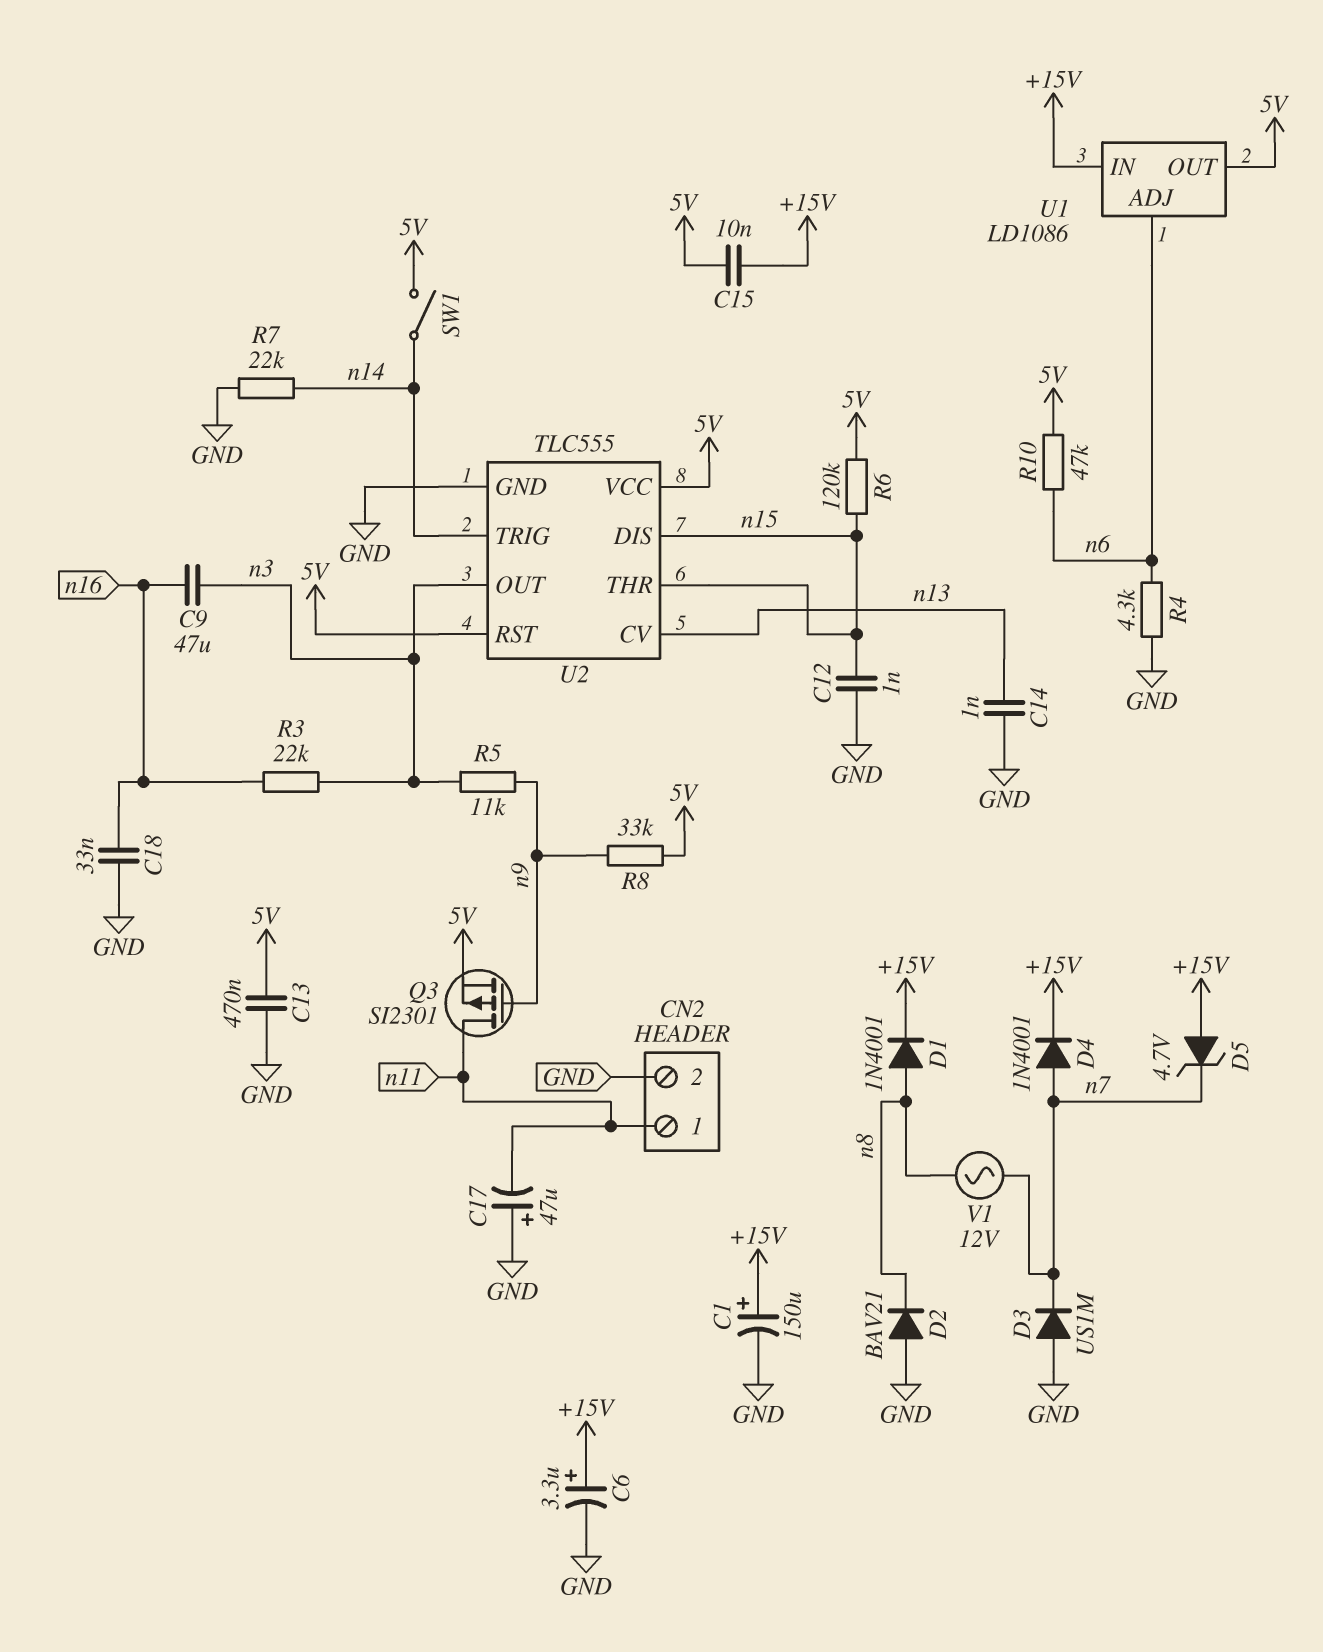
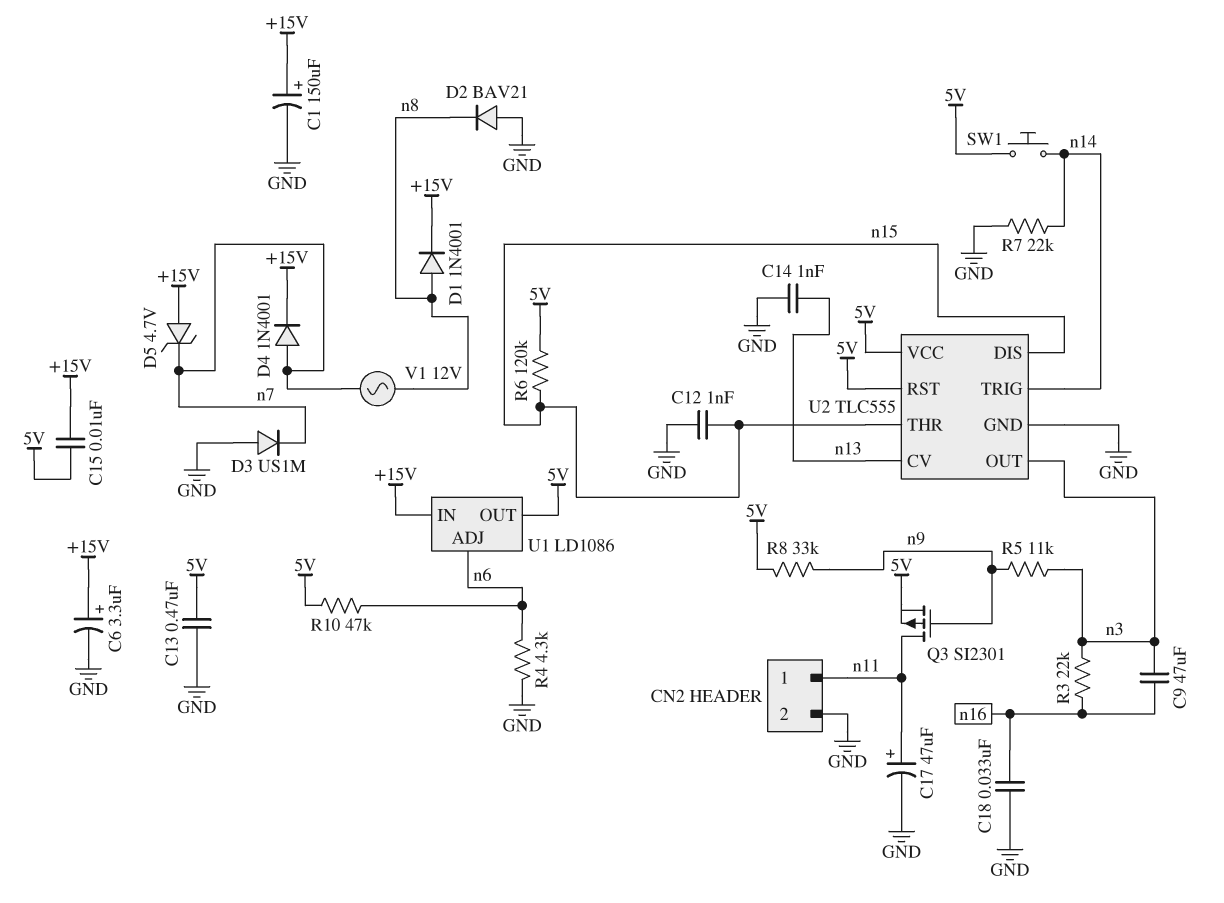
C17: 47uF (plus GND, minus n11) -> 47uF (plus n11, minus GND)
SW1: switch (5V, n14) -> button (5V, n14)

